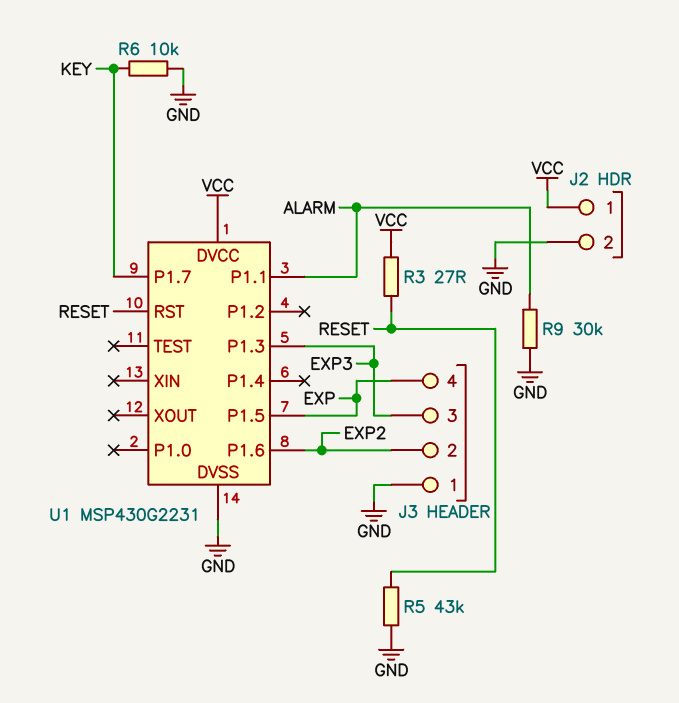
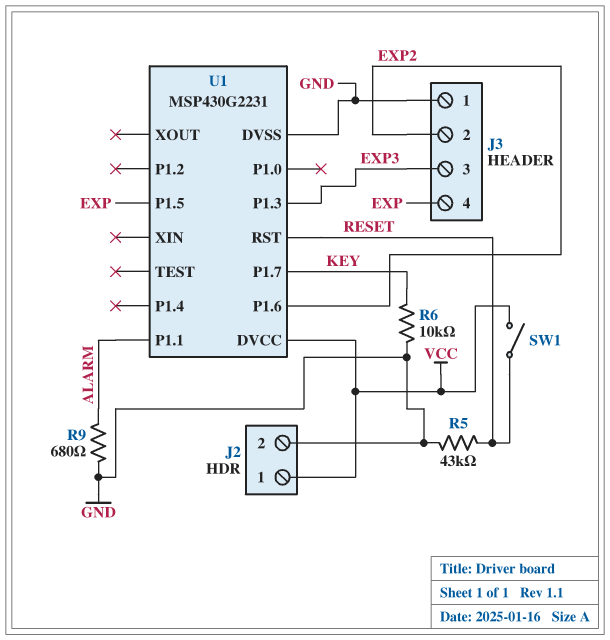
R3: 27 (RESET, VCC) -> none
R9: 30k (ALARM, GND) -> 680 (ALARM, GND)
SW1: none -> switch (RESET, VCC)

